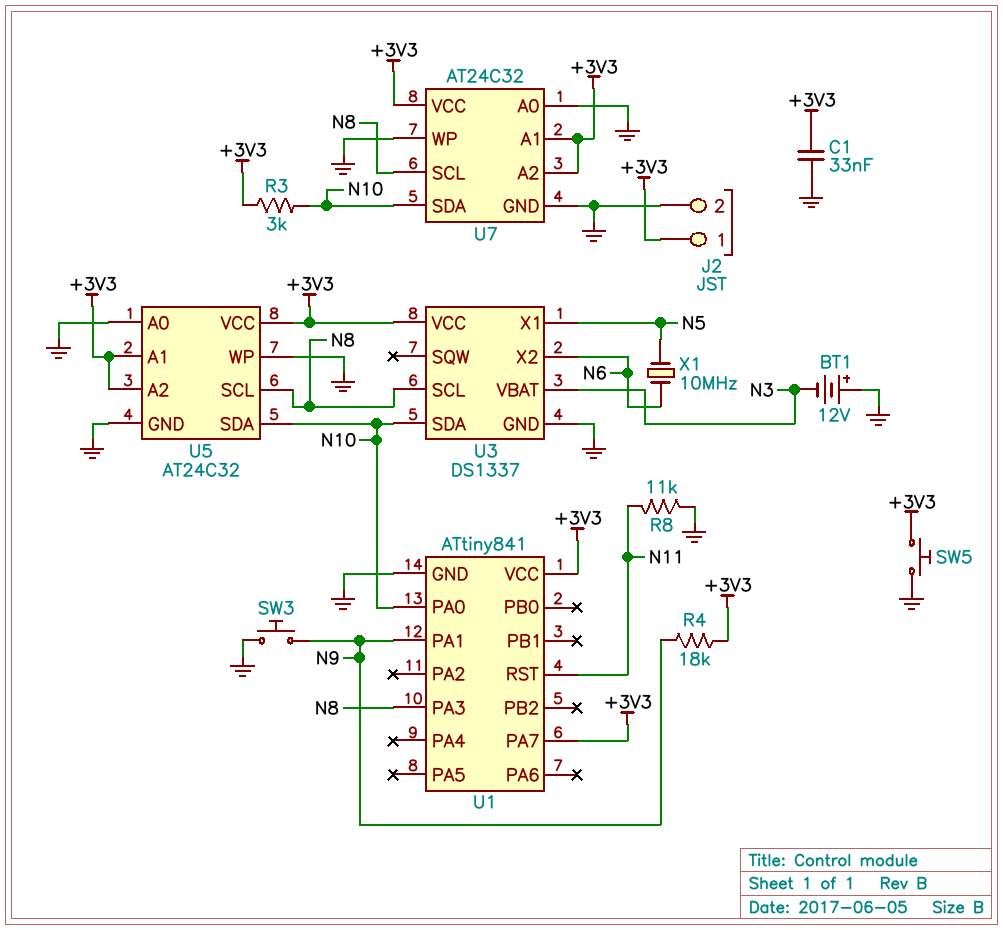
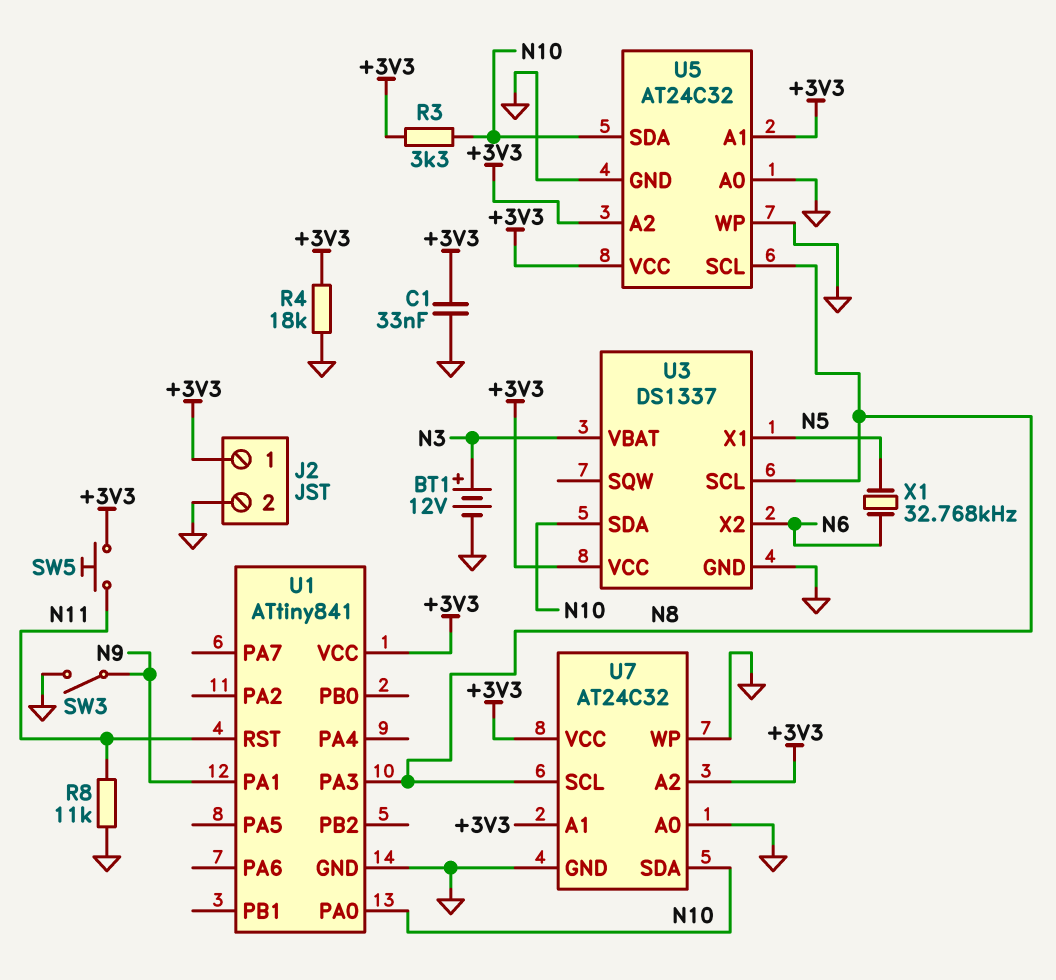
BT1: 12V (plus GND, minus N3) -> 12V (plus N3, minus GND)
R3: 3k (+3V3, N10) -> 3.3k (+3V3, N10)
R4: 18k (+3V3, N9) -> 18k (+3V3, GND)
SW3: button (GND, N9) -> switch (GND, N9)
SW5: button (+3V3, GND) -> button (+3V3, N11)
U1 pin PA7: +3V3 -> none
X1: 10MHz (N5, N6) -> 32.768kHz (N5, N6)

